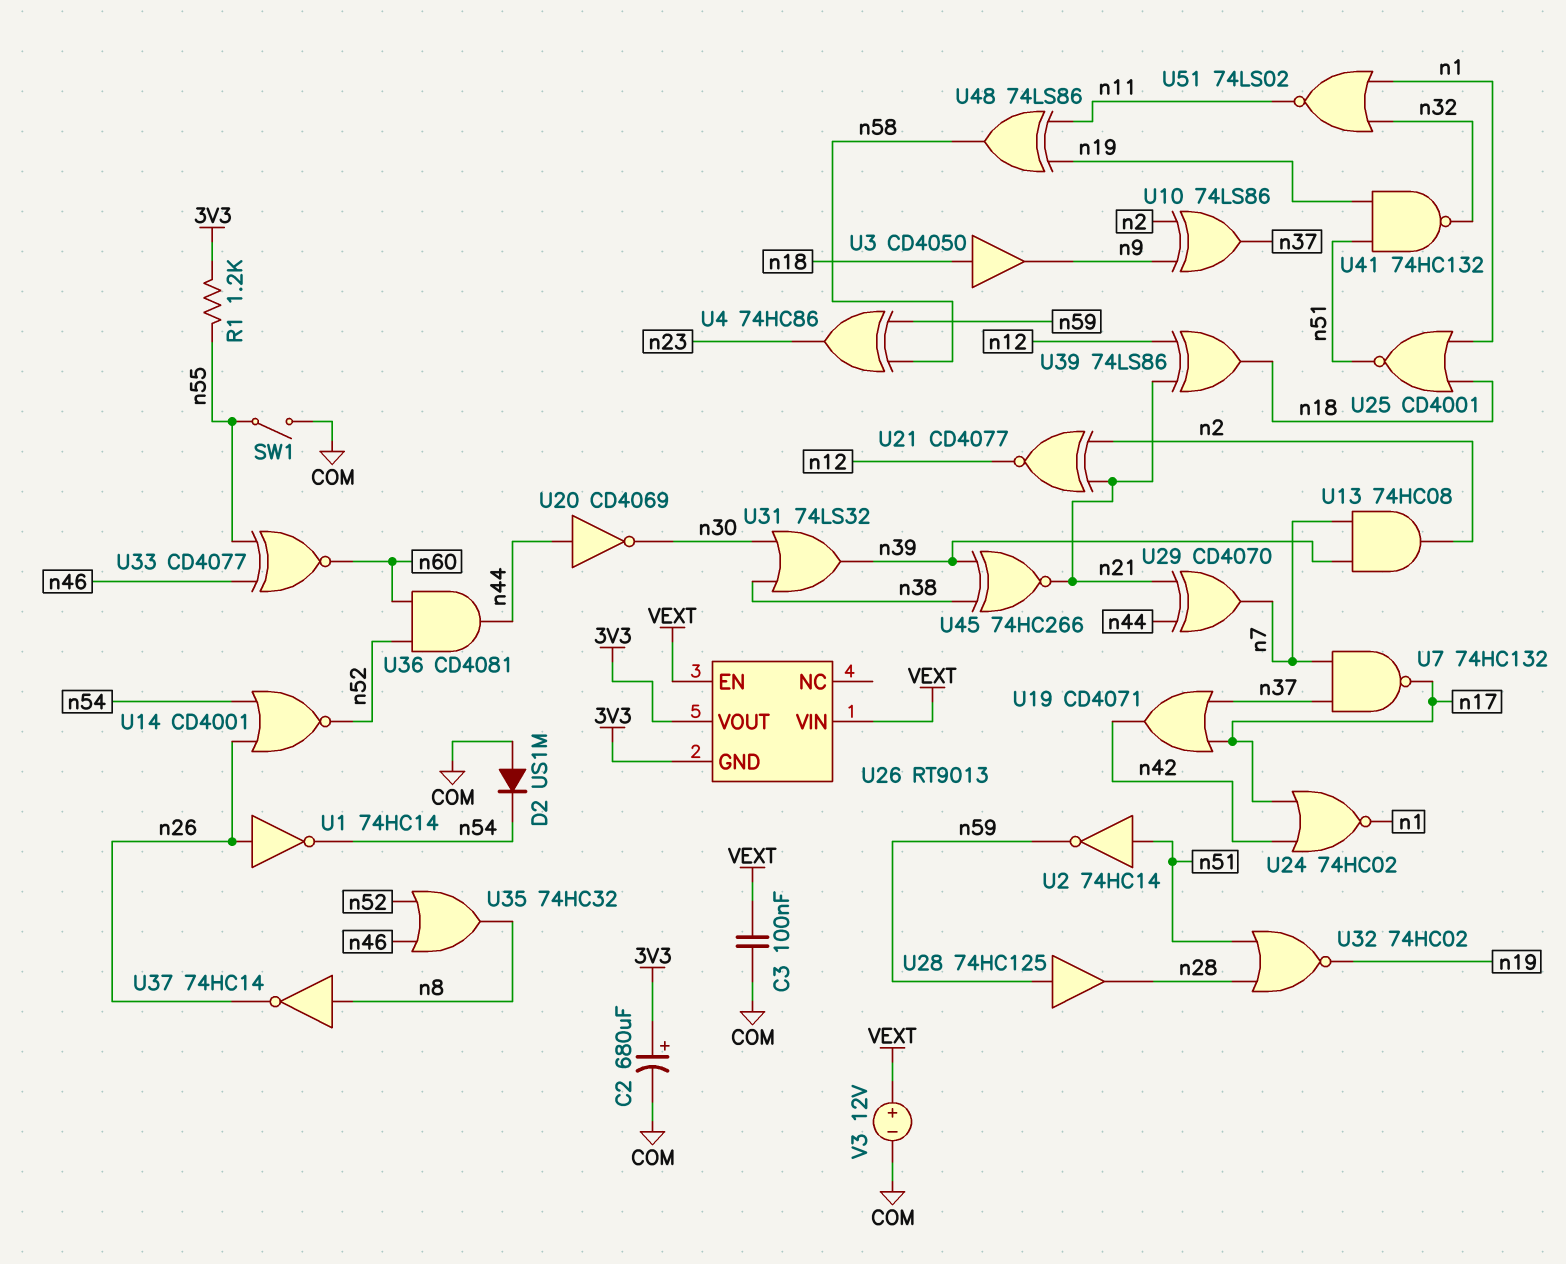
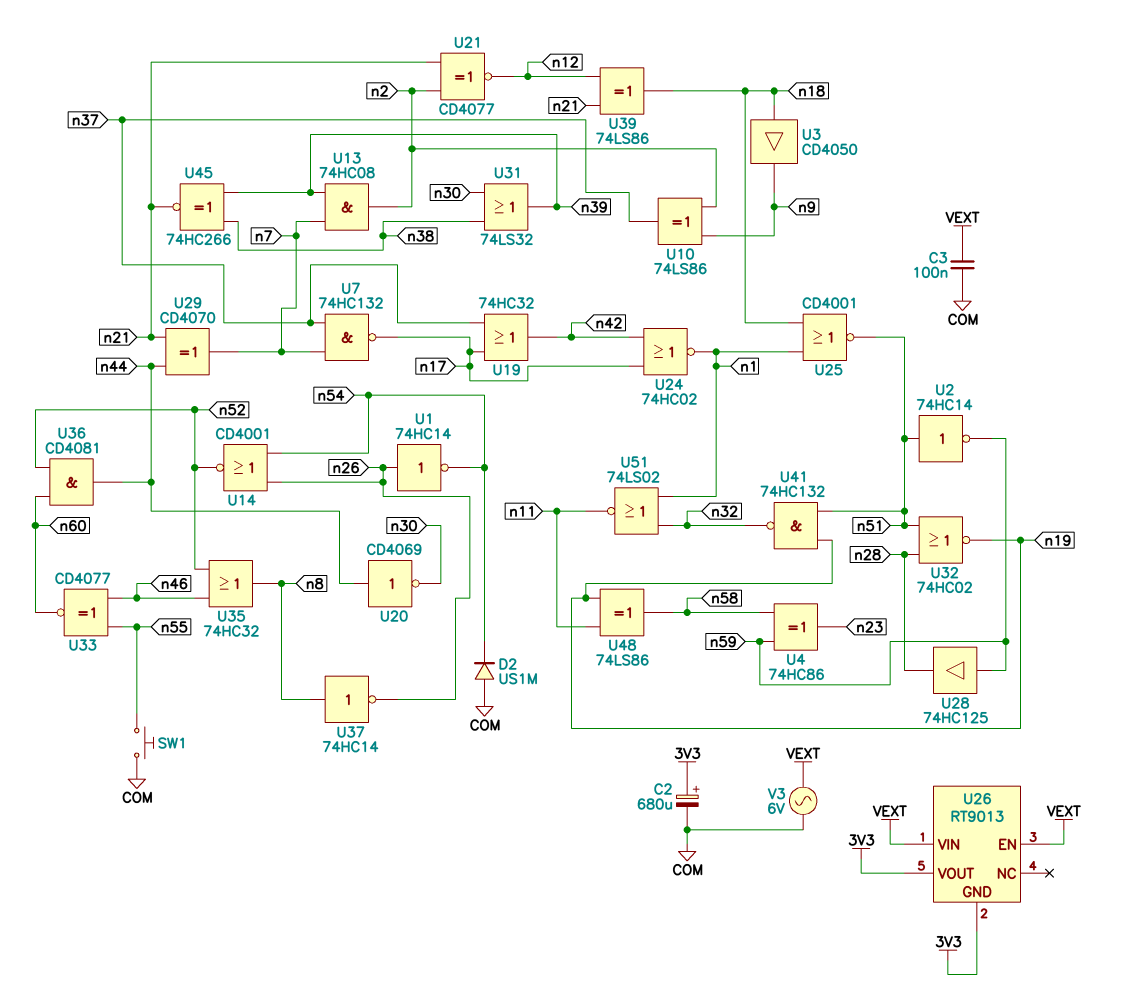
R1: 1.2k (3V3, n55) -> none
SW1: switch (COM, n55) -> button (COM, n55)
U19: OR CD4071 (in n17, in n37, out n42) -> OR 74HC32 (in n17, in n37, out n42)
V3: 12V (plus VEXT, minus COM) -> AC 6V (COM, VEXT)

